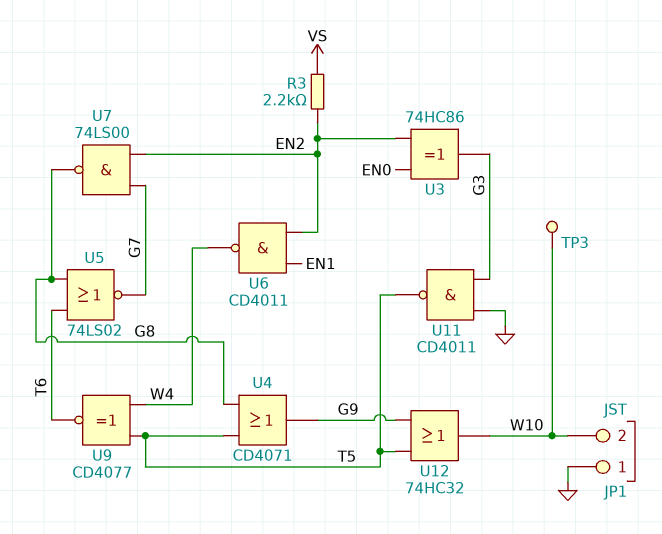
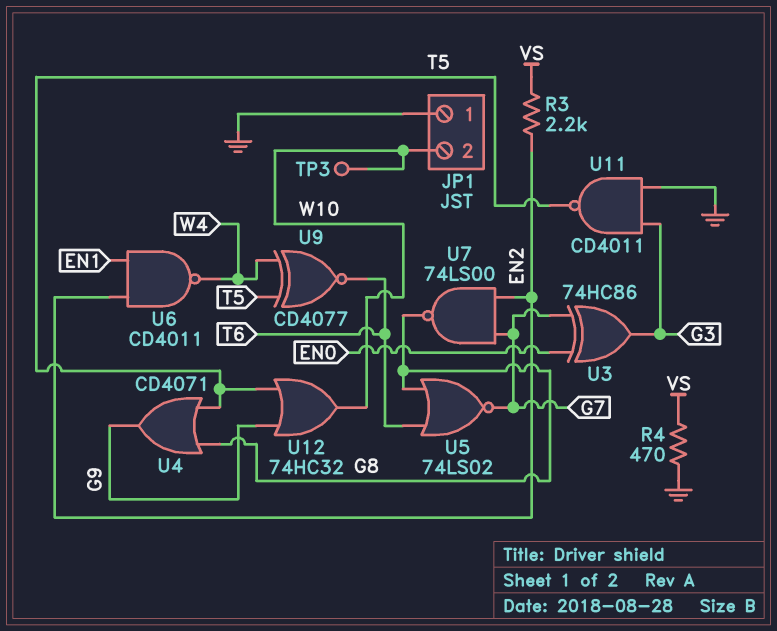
R4: none -> 470 (GND, VS)
U3: XOR 74HC86 (in EN0, in EN2, out G3) -> XOR 74HC86 (in EN0, in G7, out G3)

